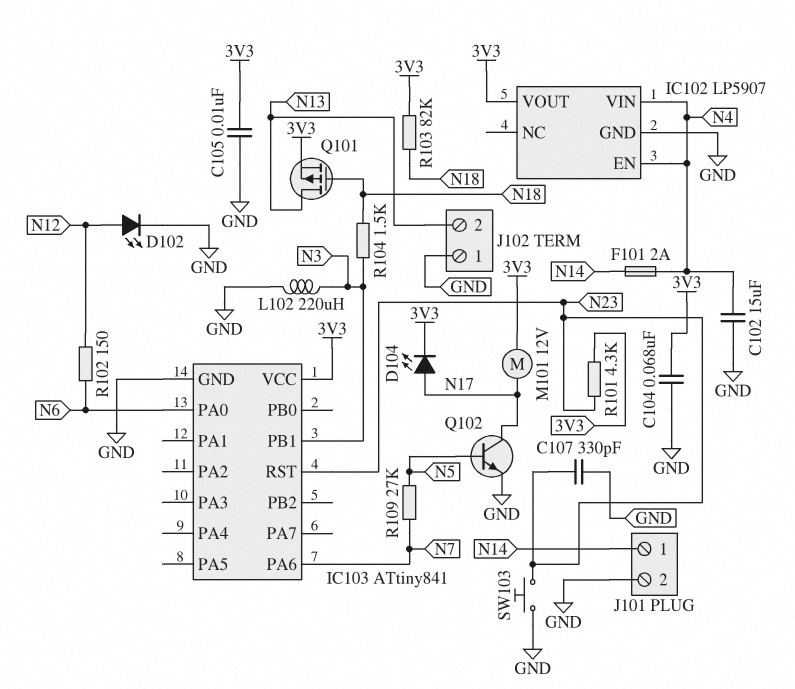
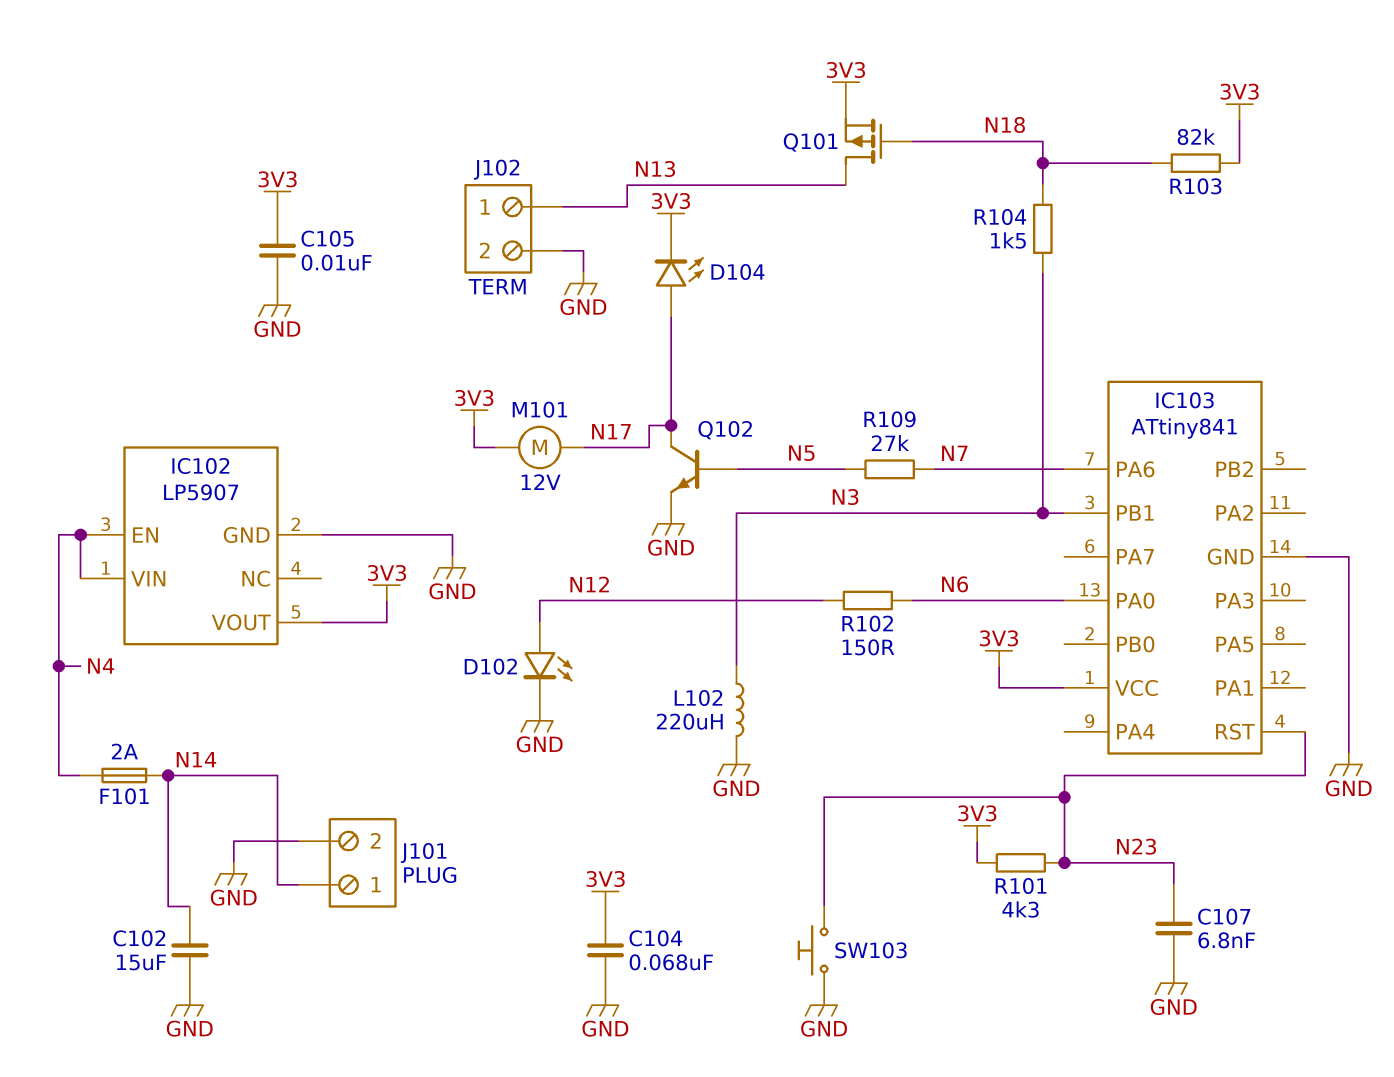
C102: 15uF (GND, N4) -> 15uF (GND, N14)
C107: 330pF (GND, N23) -> 6.8nF (GND, N23)
J102 pin 1: GND -> N13
J102 pin 2: N13 -> GND

